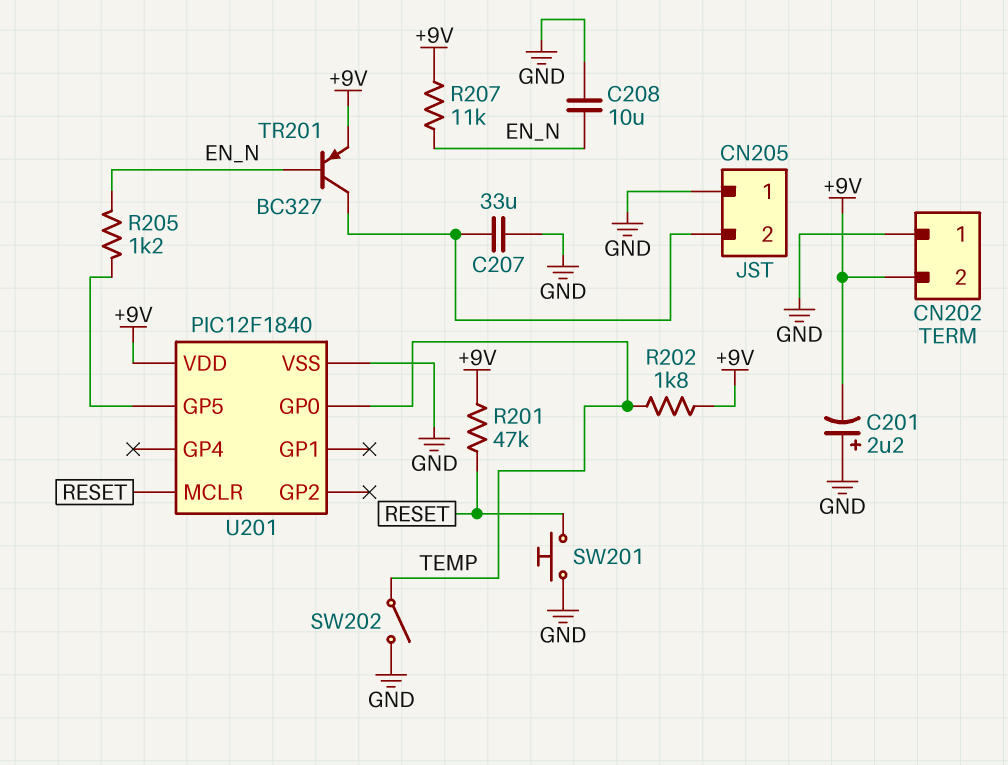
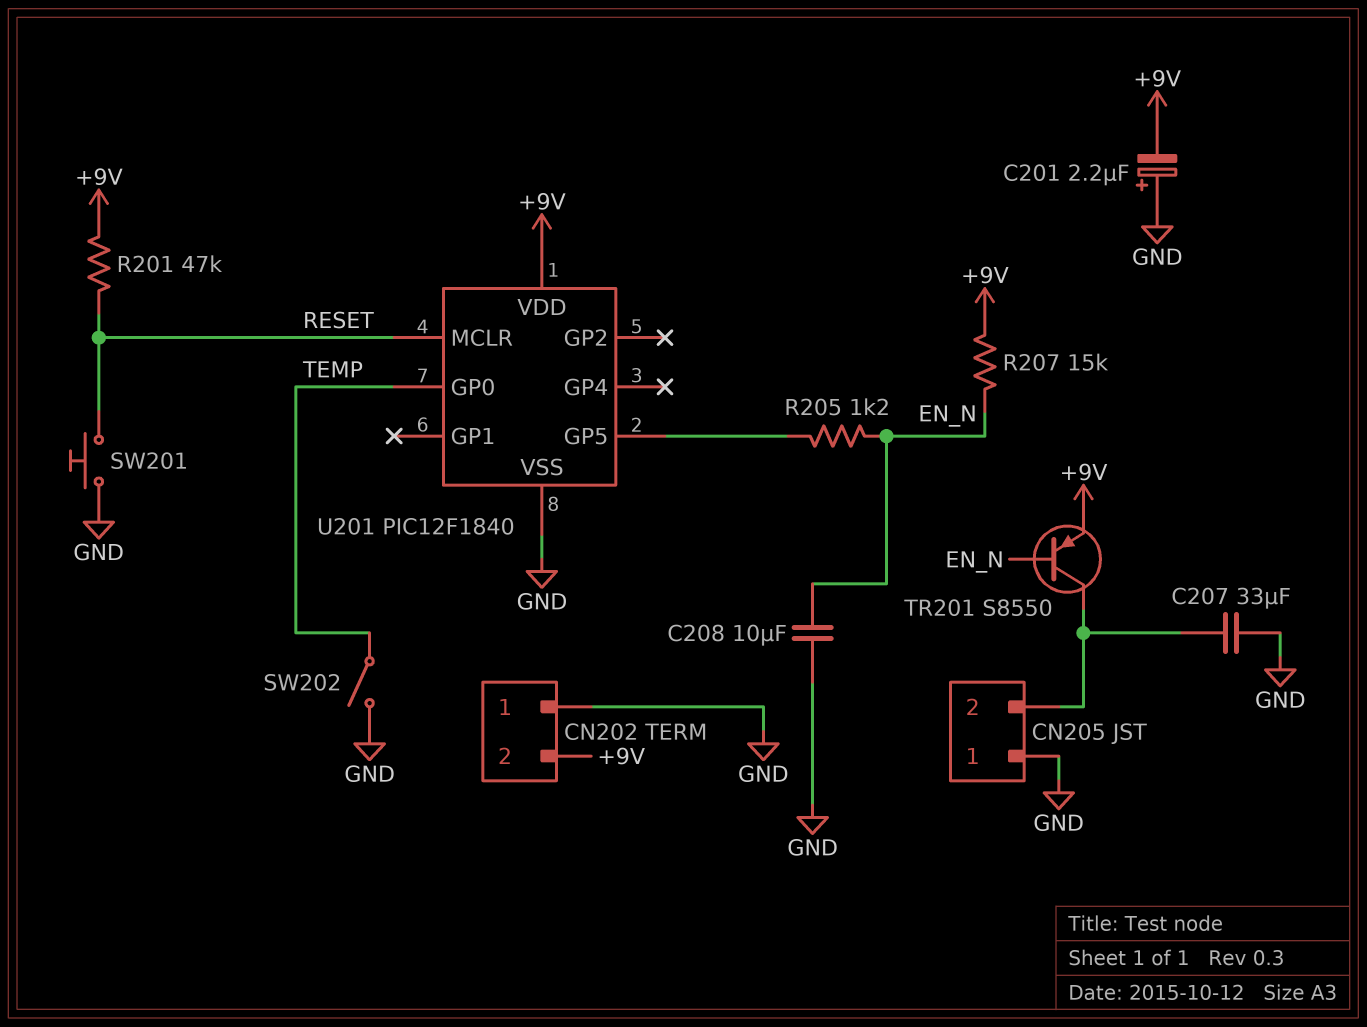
R202: 1.8k (+9V, TEMP) -> none
R207: 11k (+9V, EN_N) -> 15k (+9V, EN_N)
TR201: PNP BC327 (B EN_N, C CN205/2, E +9V) -> PNP S8550 (B EN_N, C CN205/2, E +9V)

